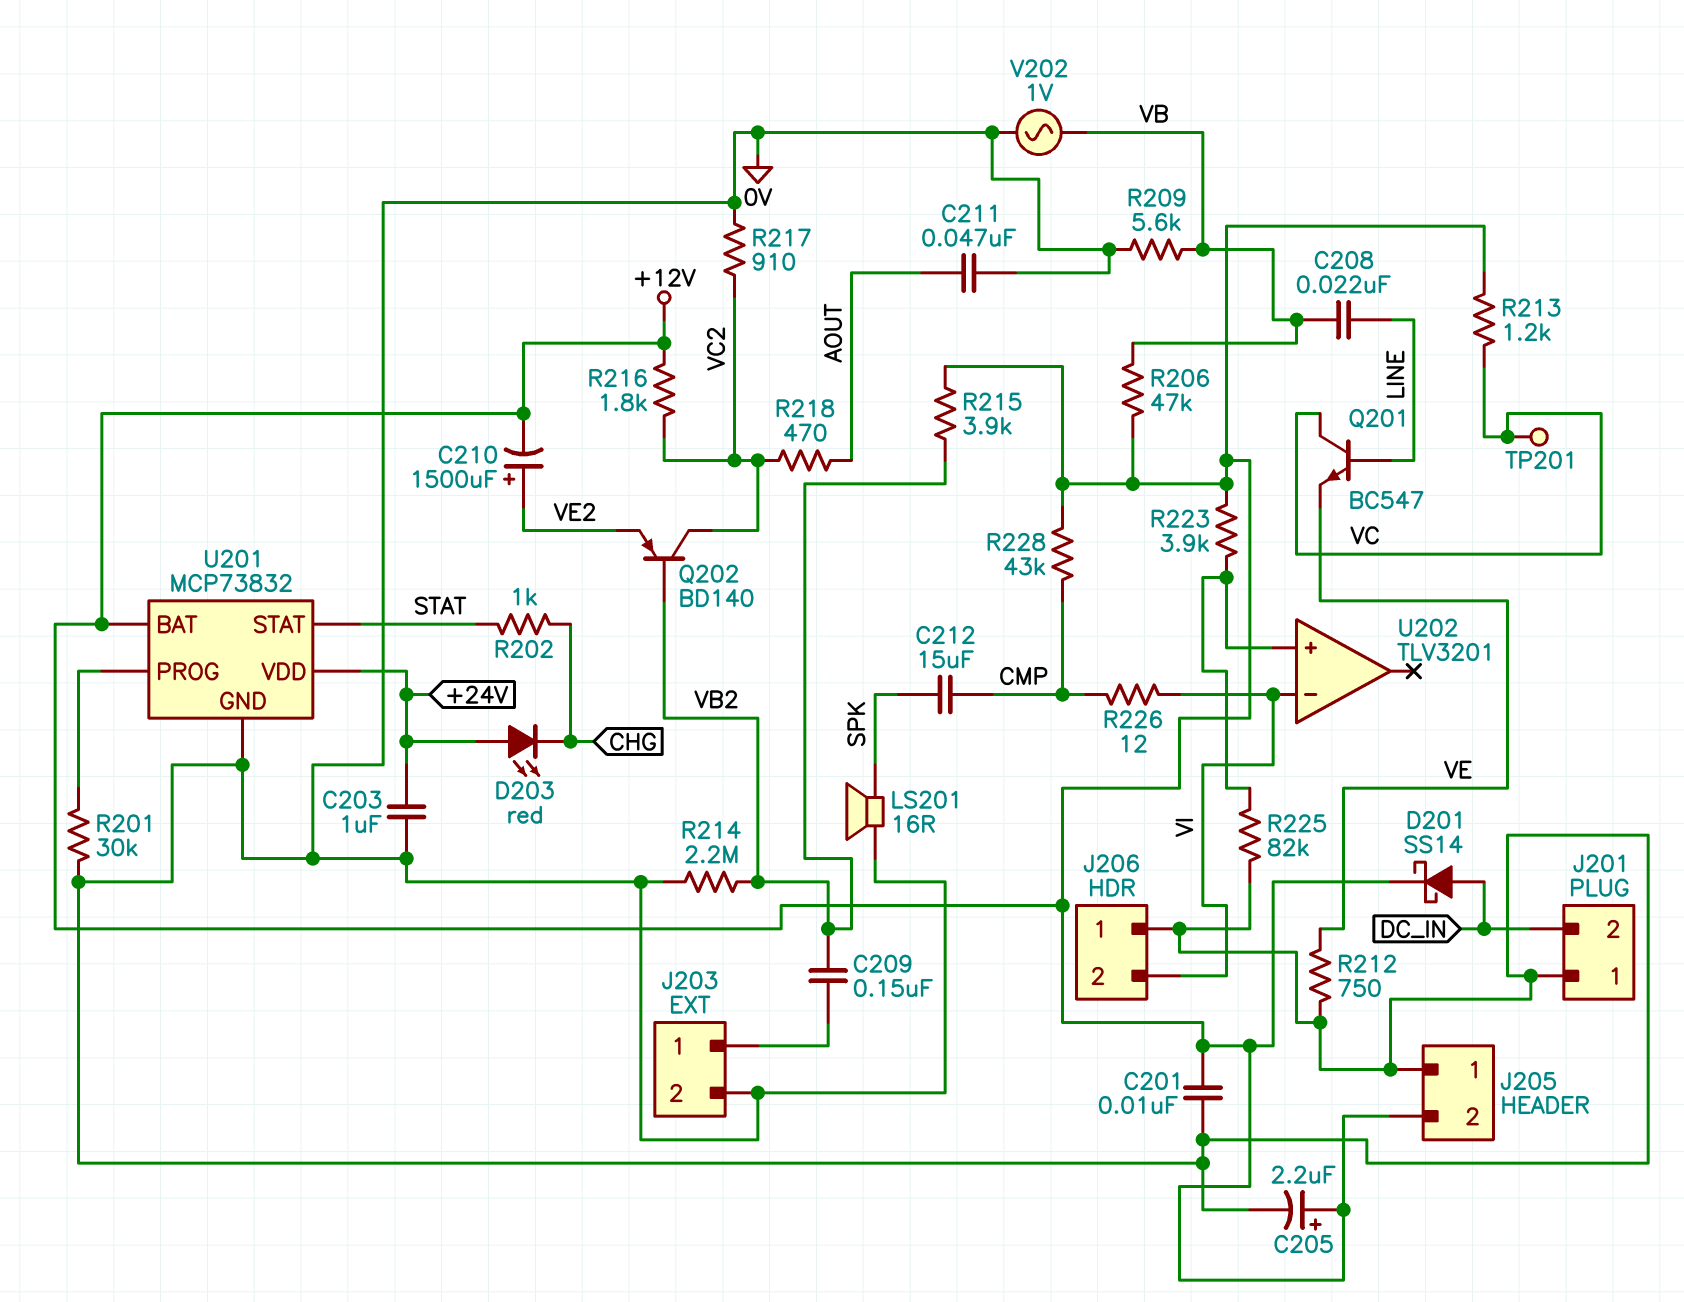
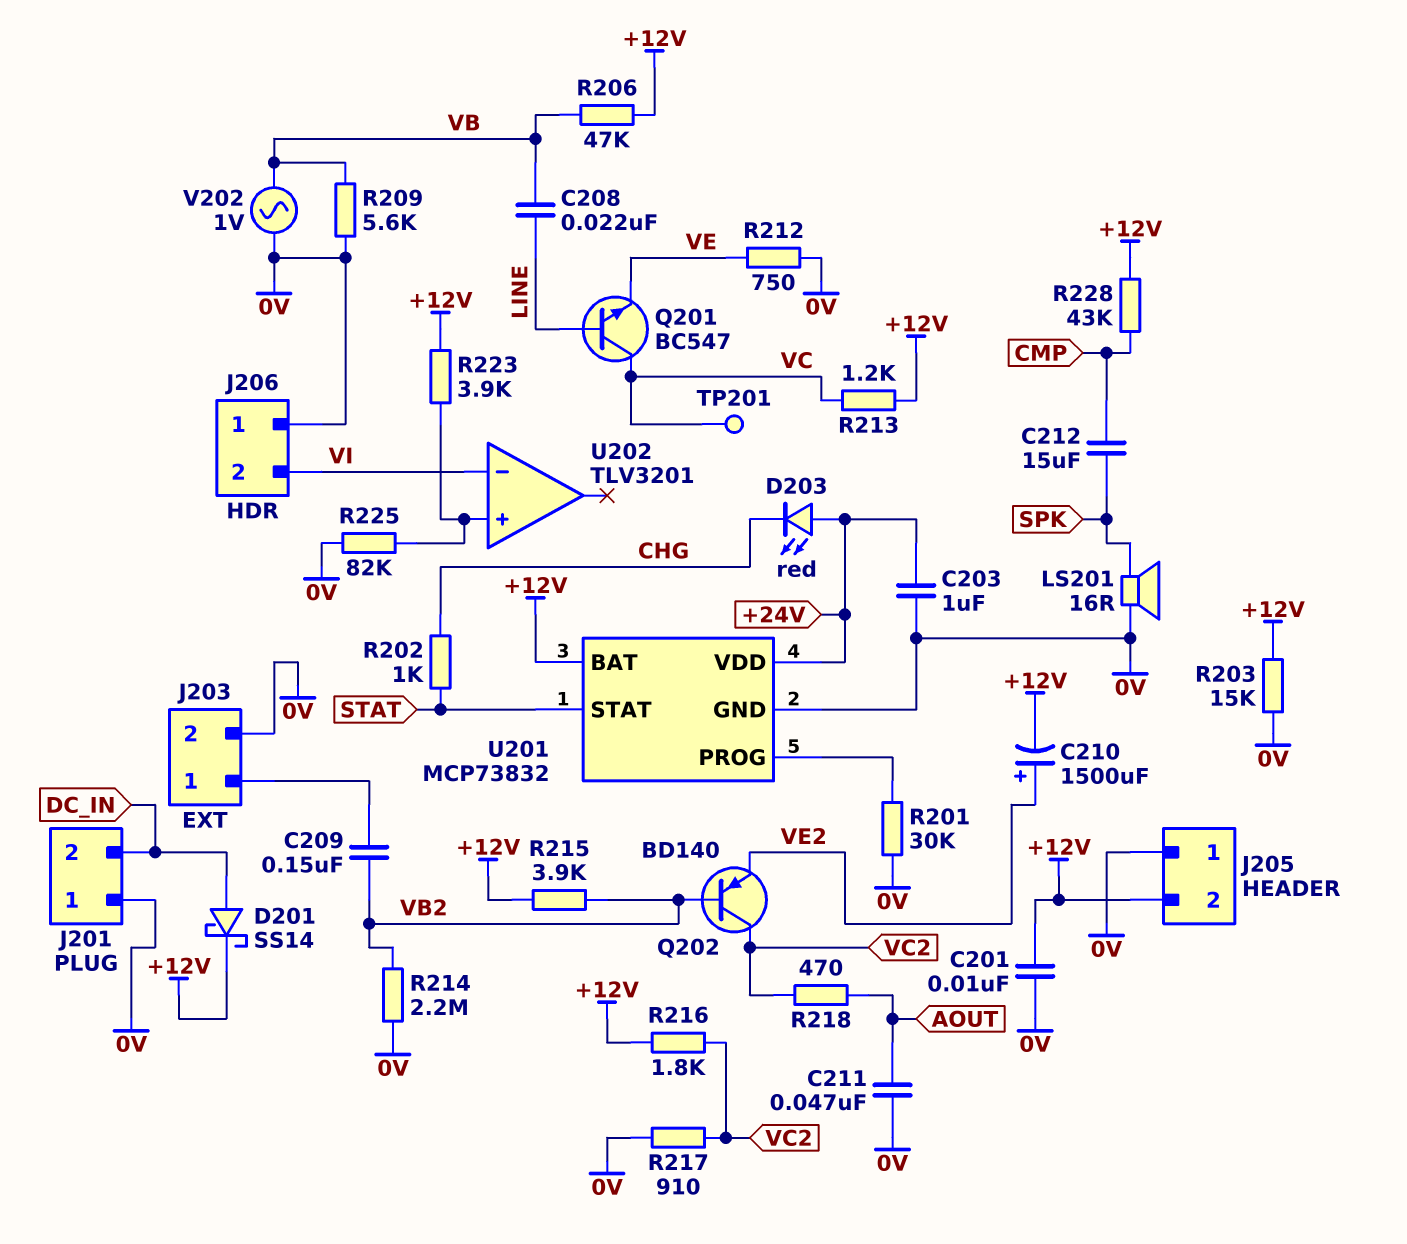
C205: 2.2uF (plus +12V, minus 0V) -> none
R203: none -> 15k (+12V, 0V)
R226: 12 (CMP, VI) -> none

